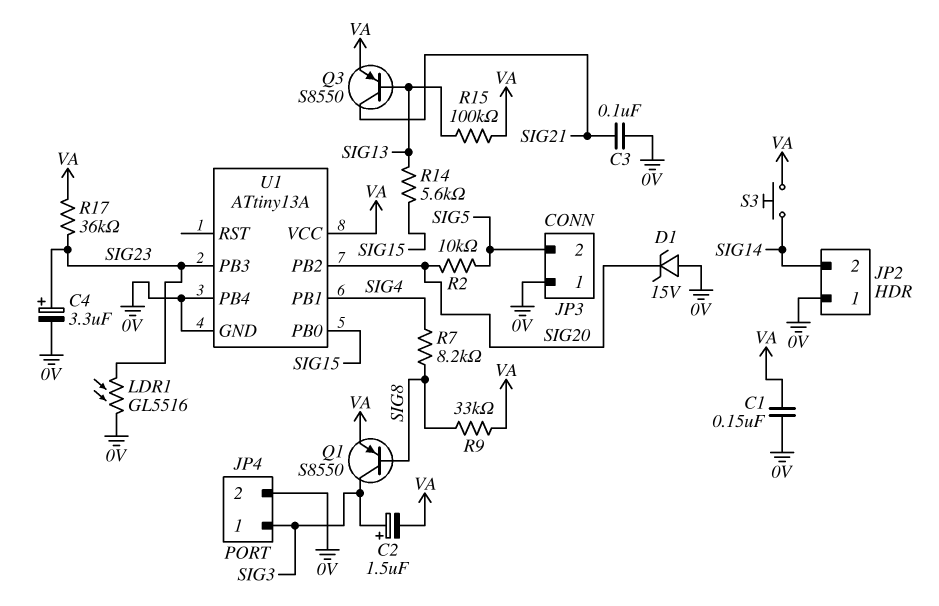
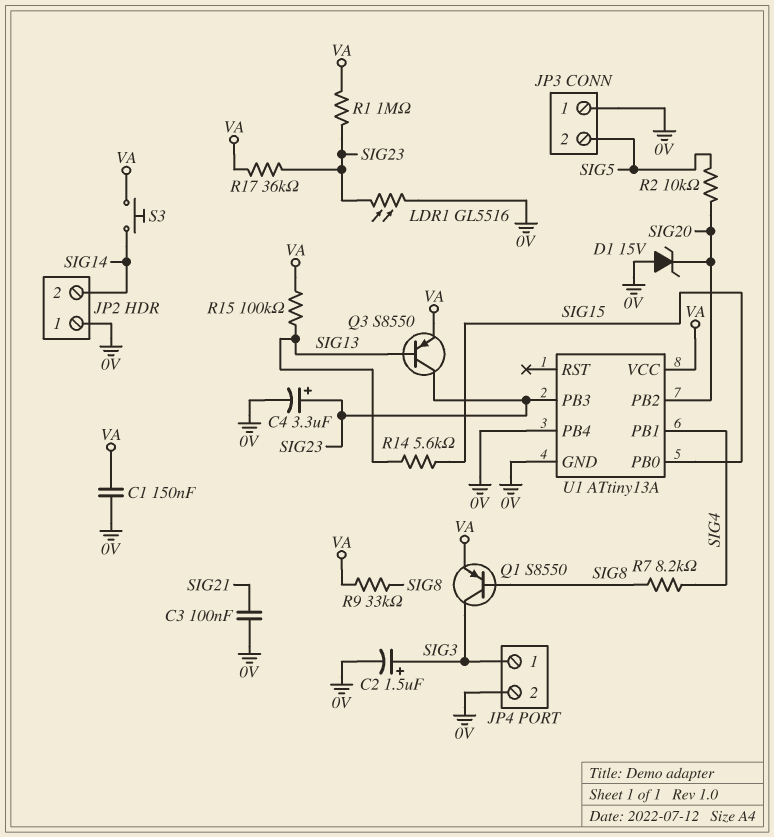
C2: 1.5uF (plus SIG3, minus VA) -> 1.5uF (plus SIG3, minus 0V)
Q3: PNP S8550 (B SIG13, C SIG21, E VA) -> PNP S8550 (B SIG13, C SIG23, E VA)
R1: none -> 1M (SIG23, VA)

